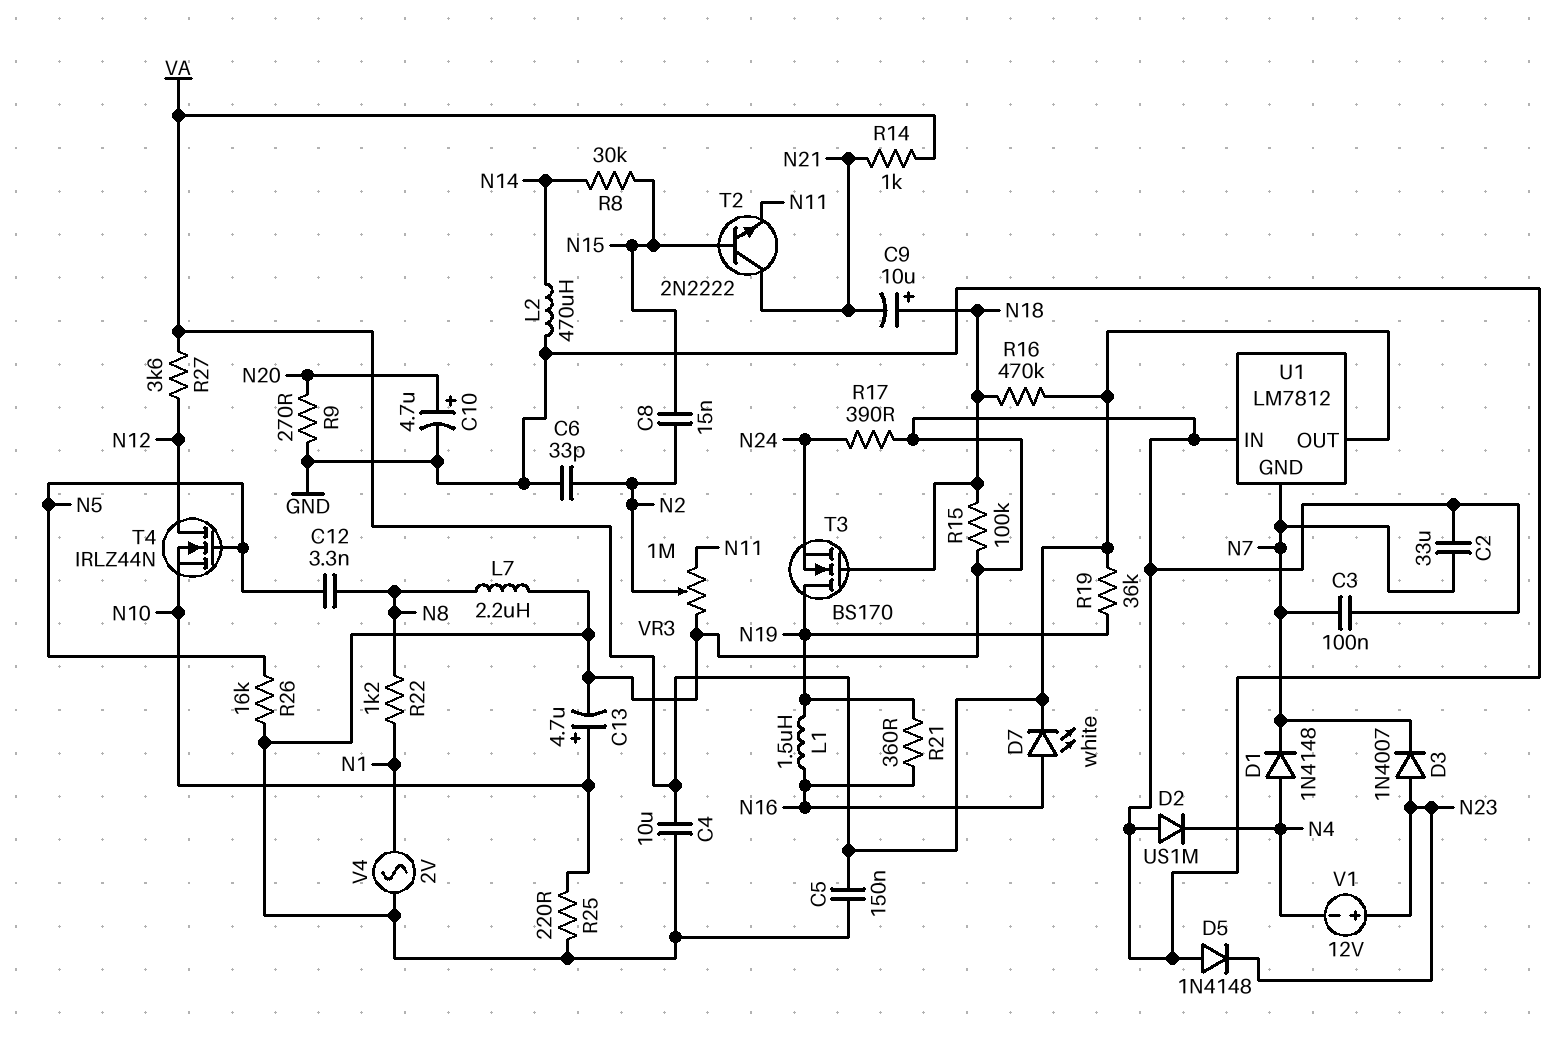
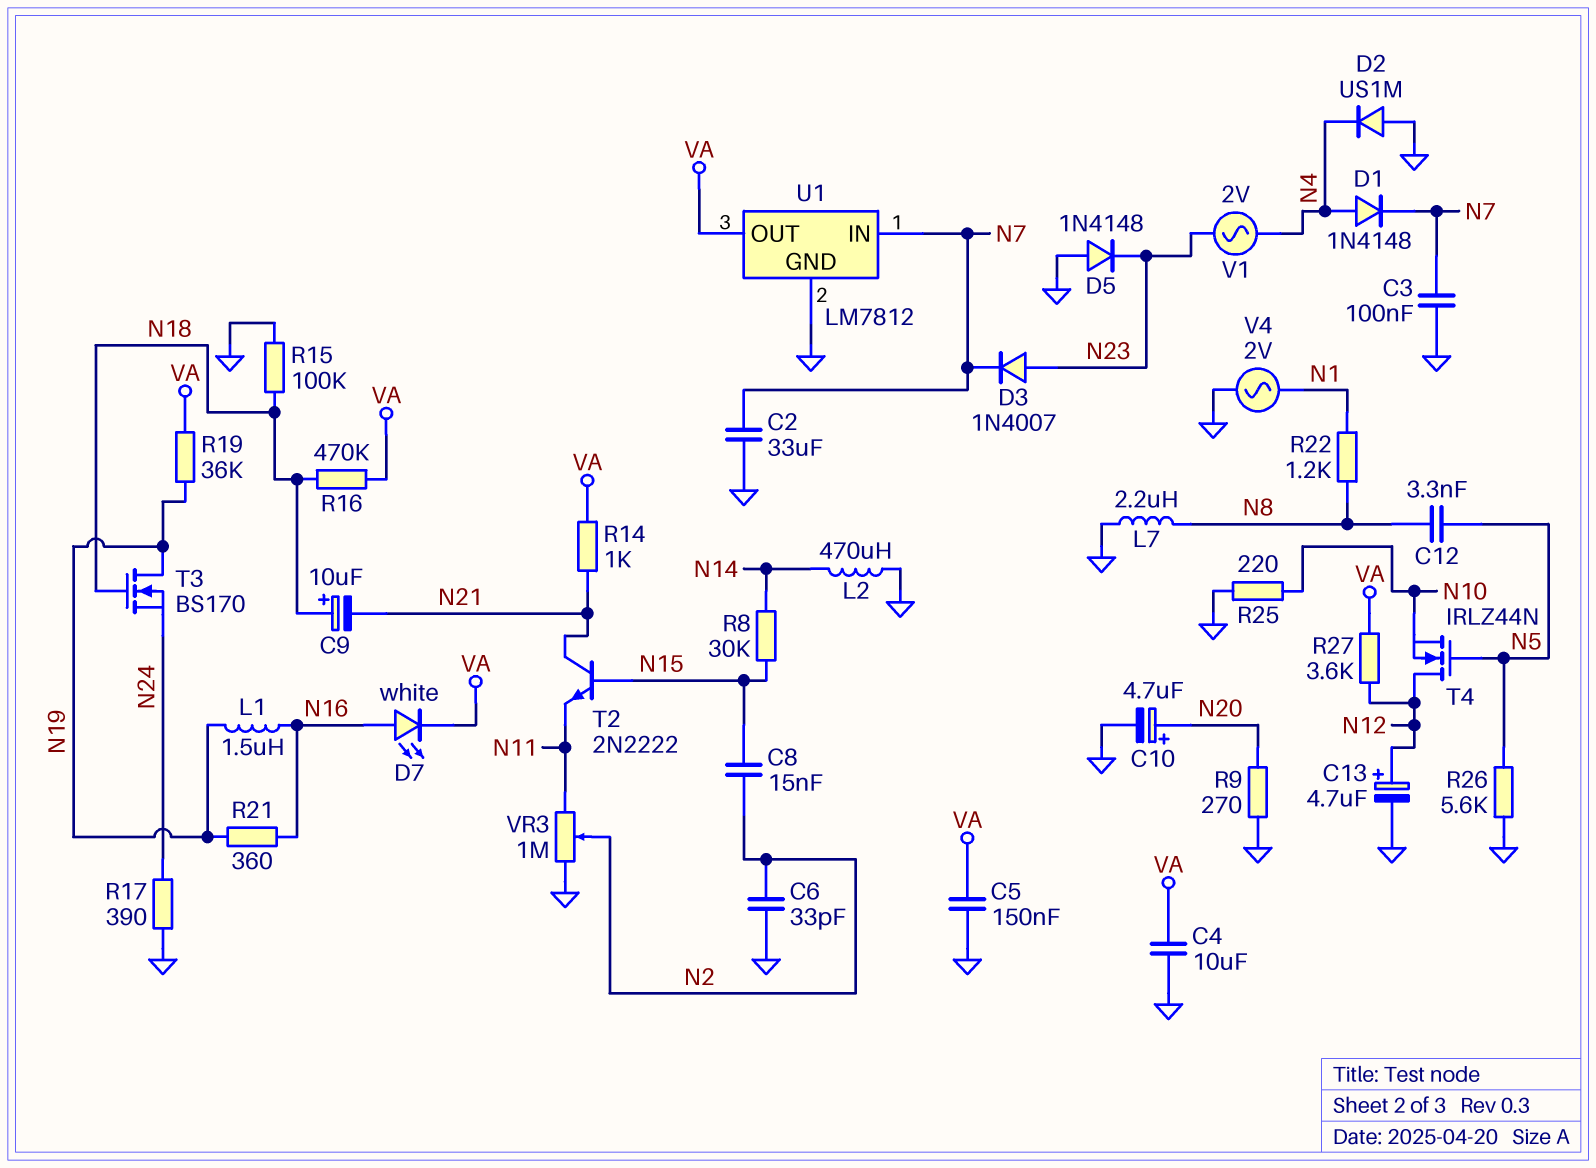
C13: 4.7uF (plus N10, minus GND) -> 4.7uF (plus N12, minus GND)
R26: 16k (GND, N5) -> 5.6k (GND, N5)
U1 pin GND: N7 -> GND
U1 pin IN: GND -> N7
V1: 12V (plus N23, minus N4) -> AC 2V (N4, N23)

